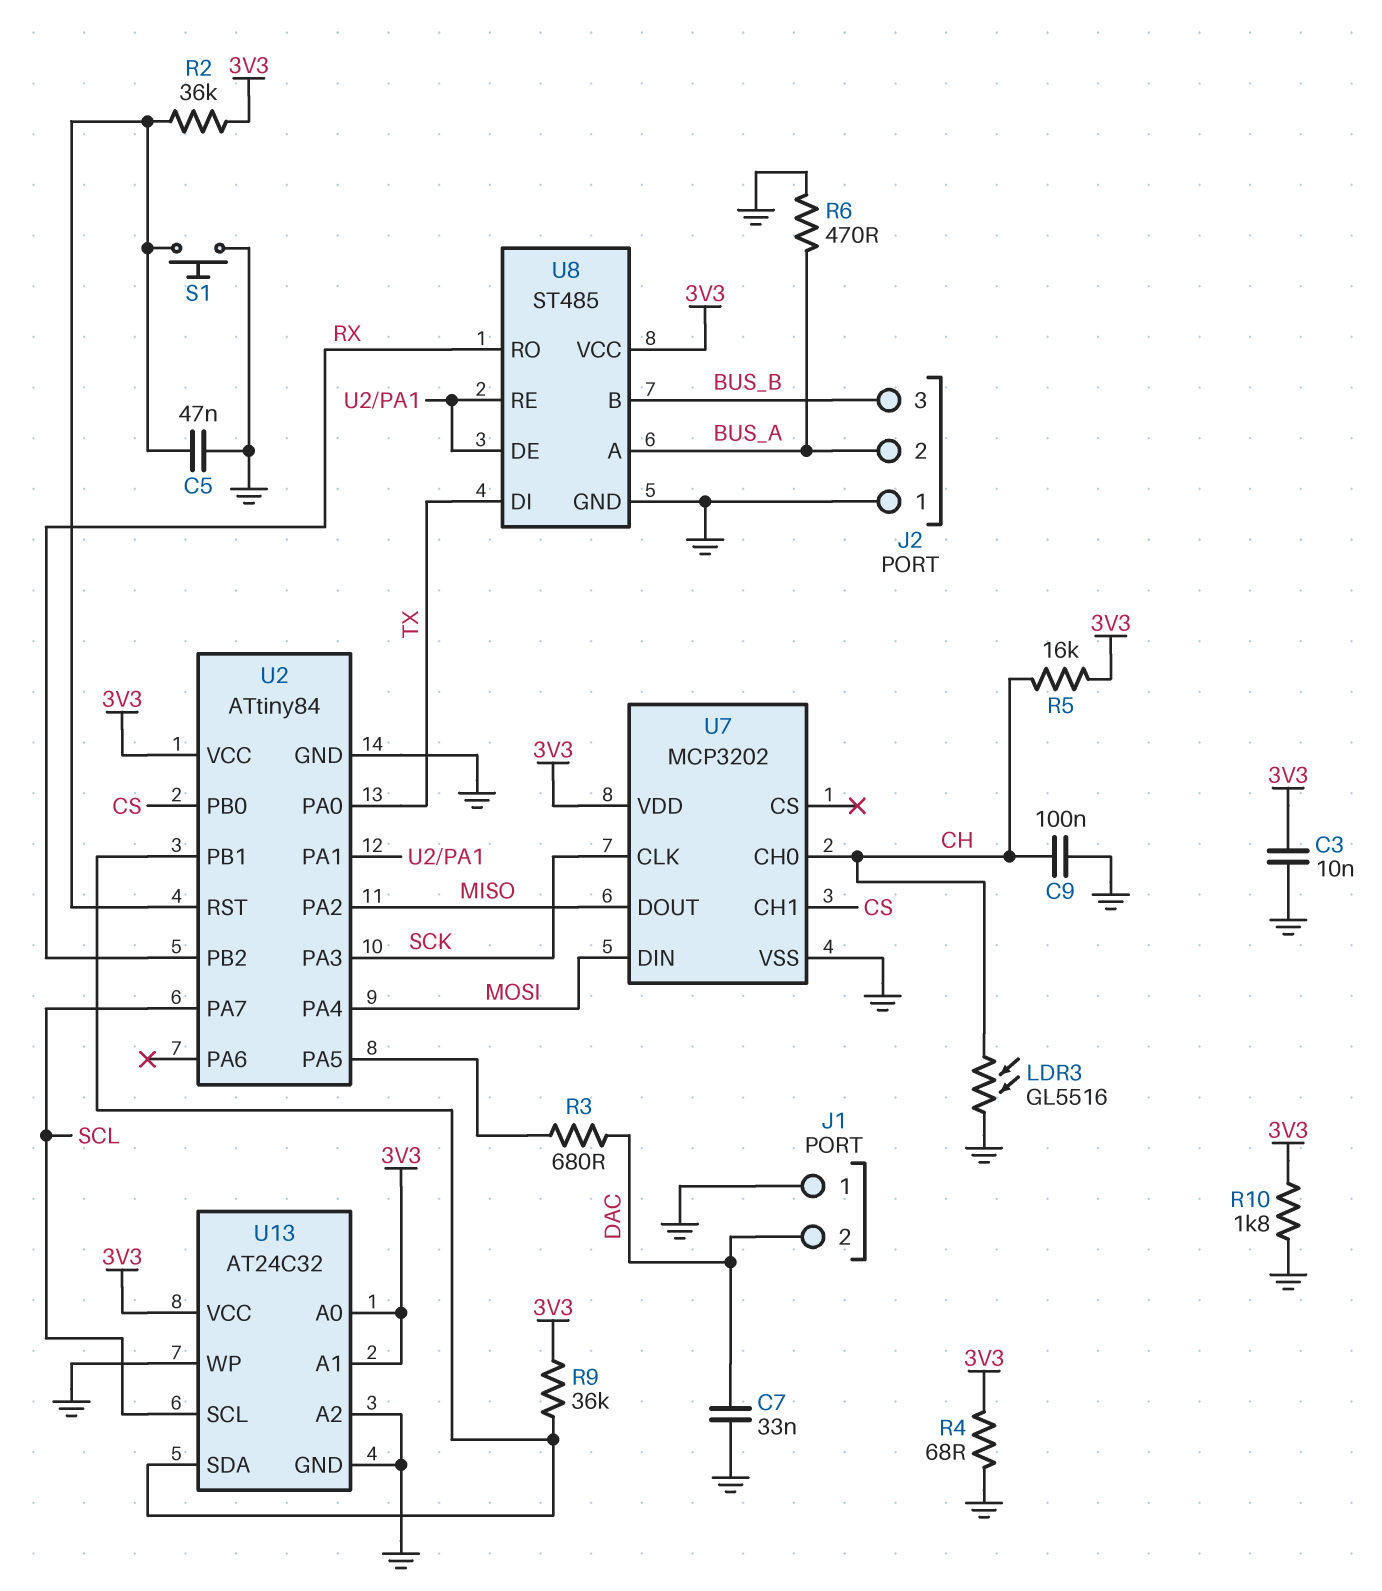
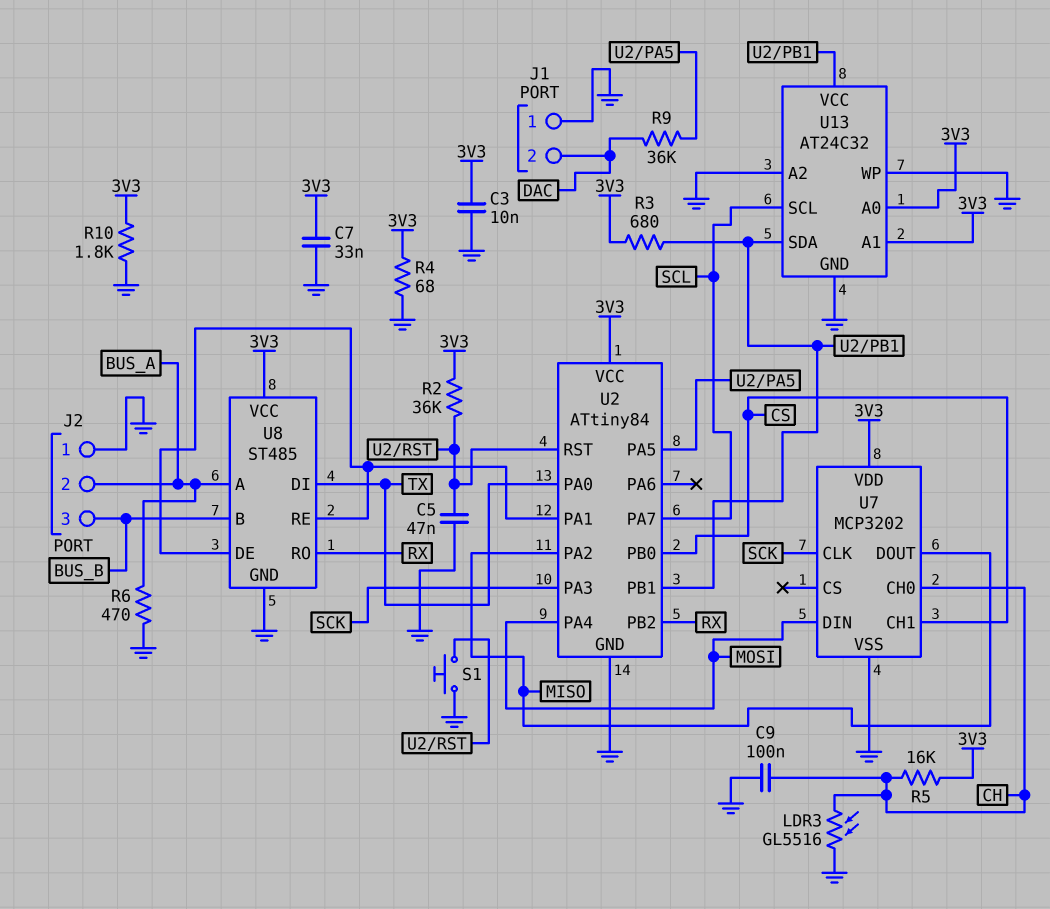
C7: 33nF (DAC, GND) -> 33nF (3V3, GND)
R3: 680 (DAC, U2/PA5) -> 680 (3V3, U2/PB1)
R9: 36k (3V3, U2/PB1) -> 36k (DAC, U2/PA5)
U13 pin VCC: 3V3 -> U2/PB1

